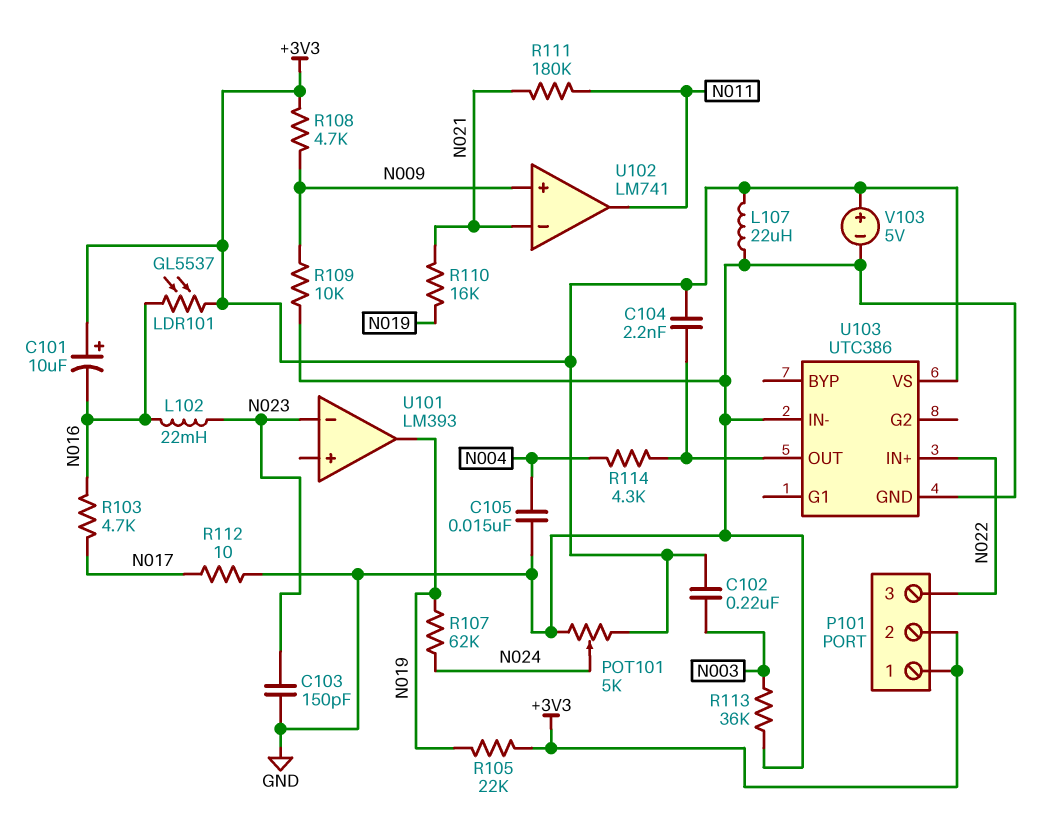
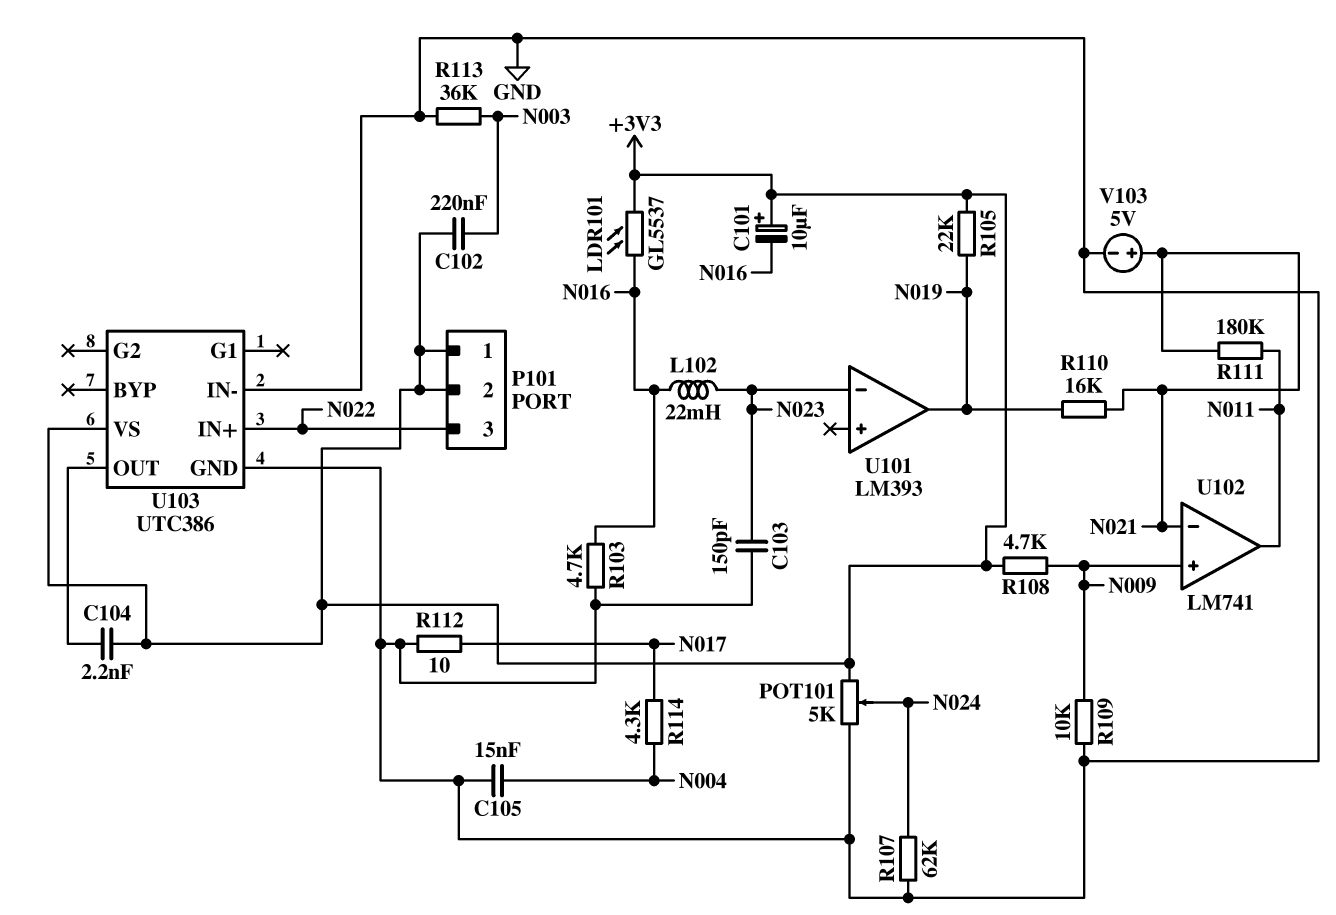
L107: 22uH (+3V3, GND) -> none
R103: 4.7k (N016, N017) -> 4.7k (GND, N016)
R107: 62k (N019, N024) -> 62k (GND, N024)
R114: 4.3k (N004, U103/OUT) -> 4.3k (N004, N017)
V103: 5V (plus +3V3, minus GND) -> 5V (plus N021, minus GND)

